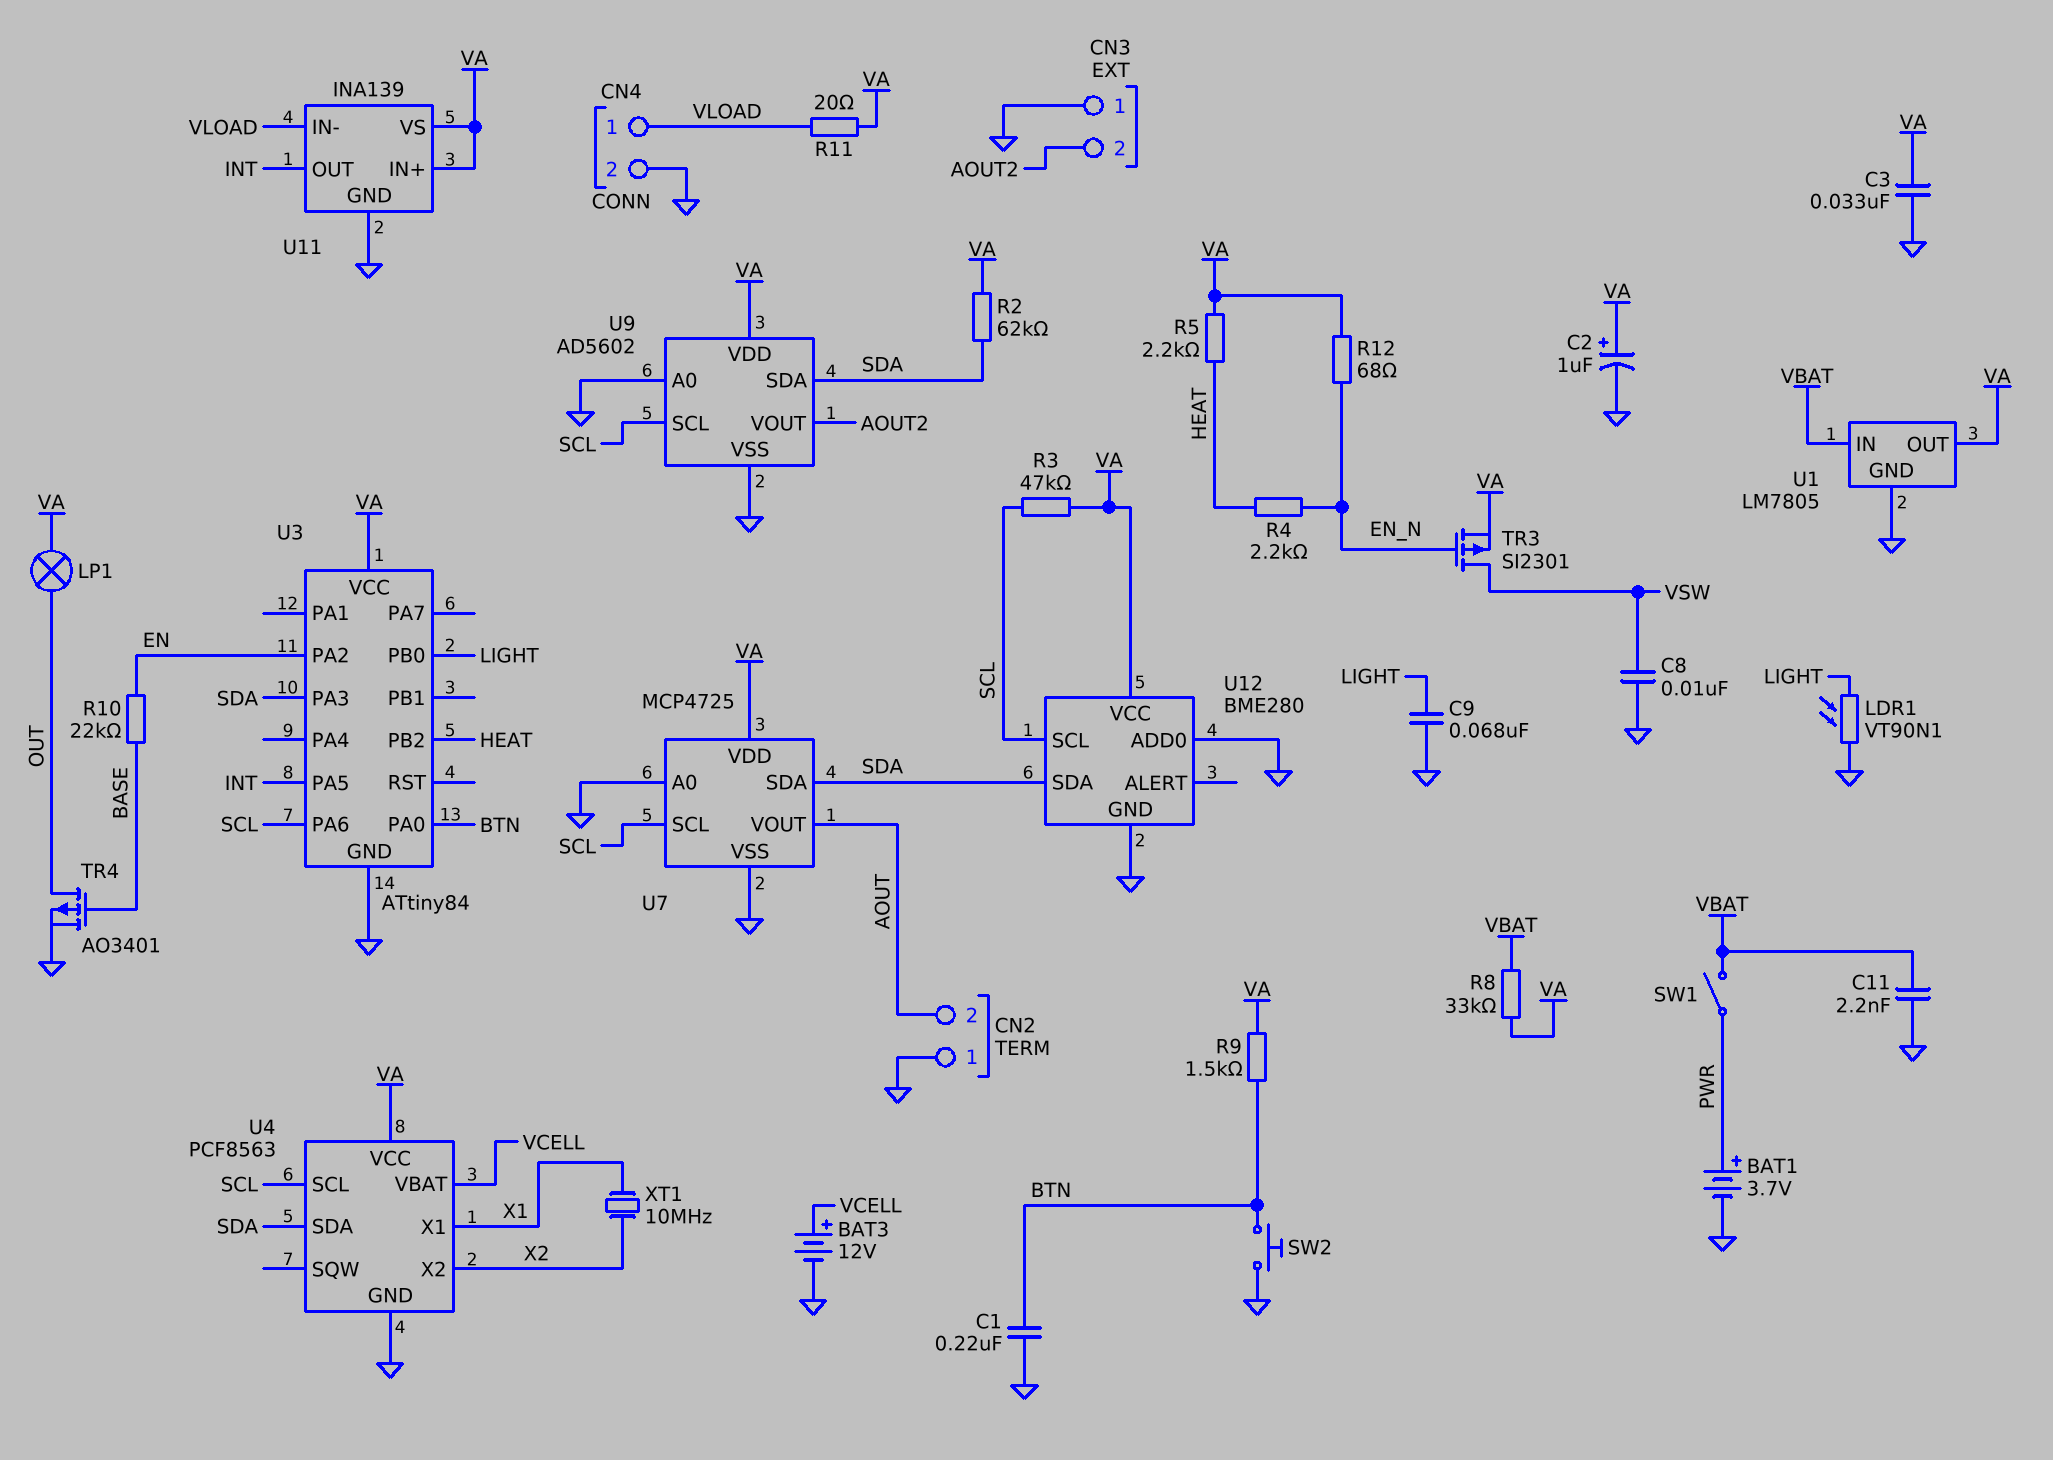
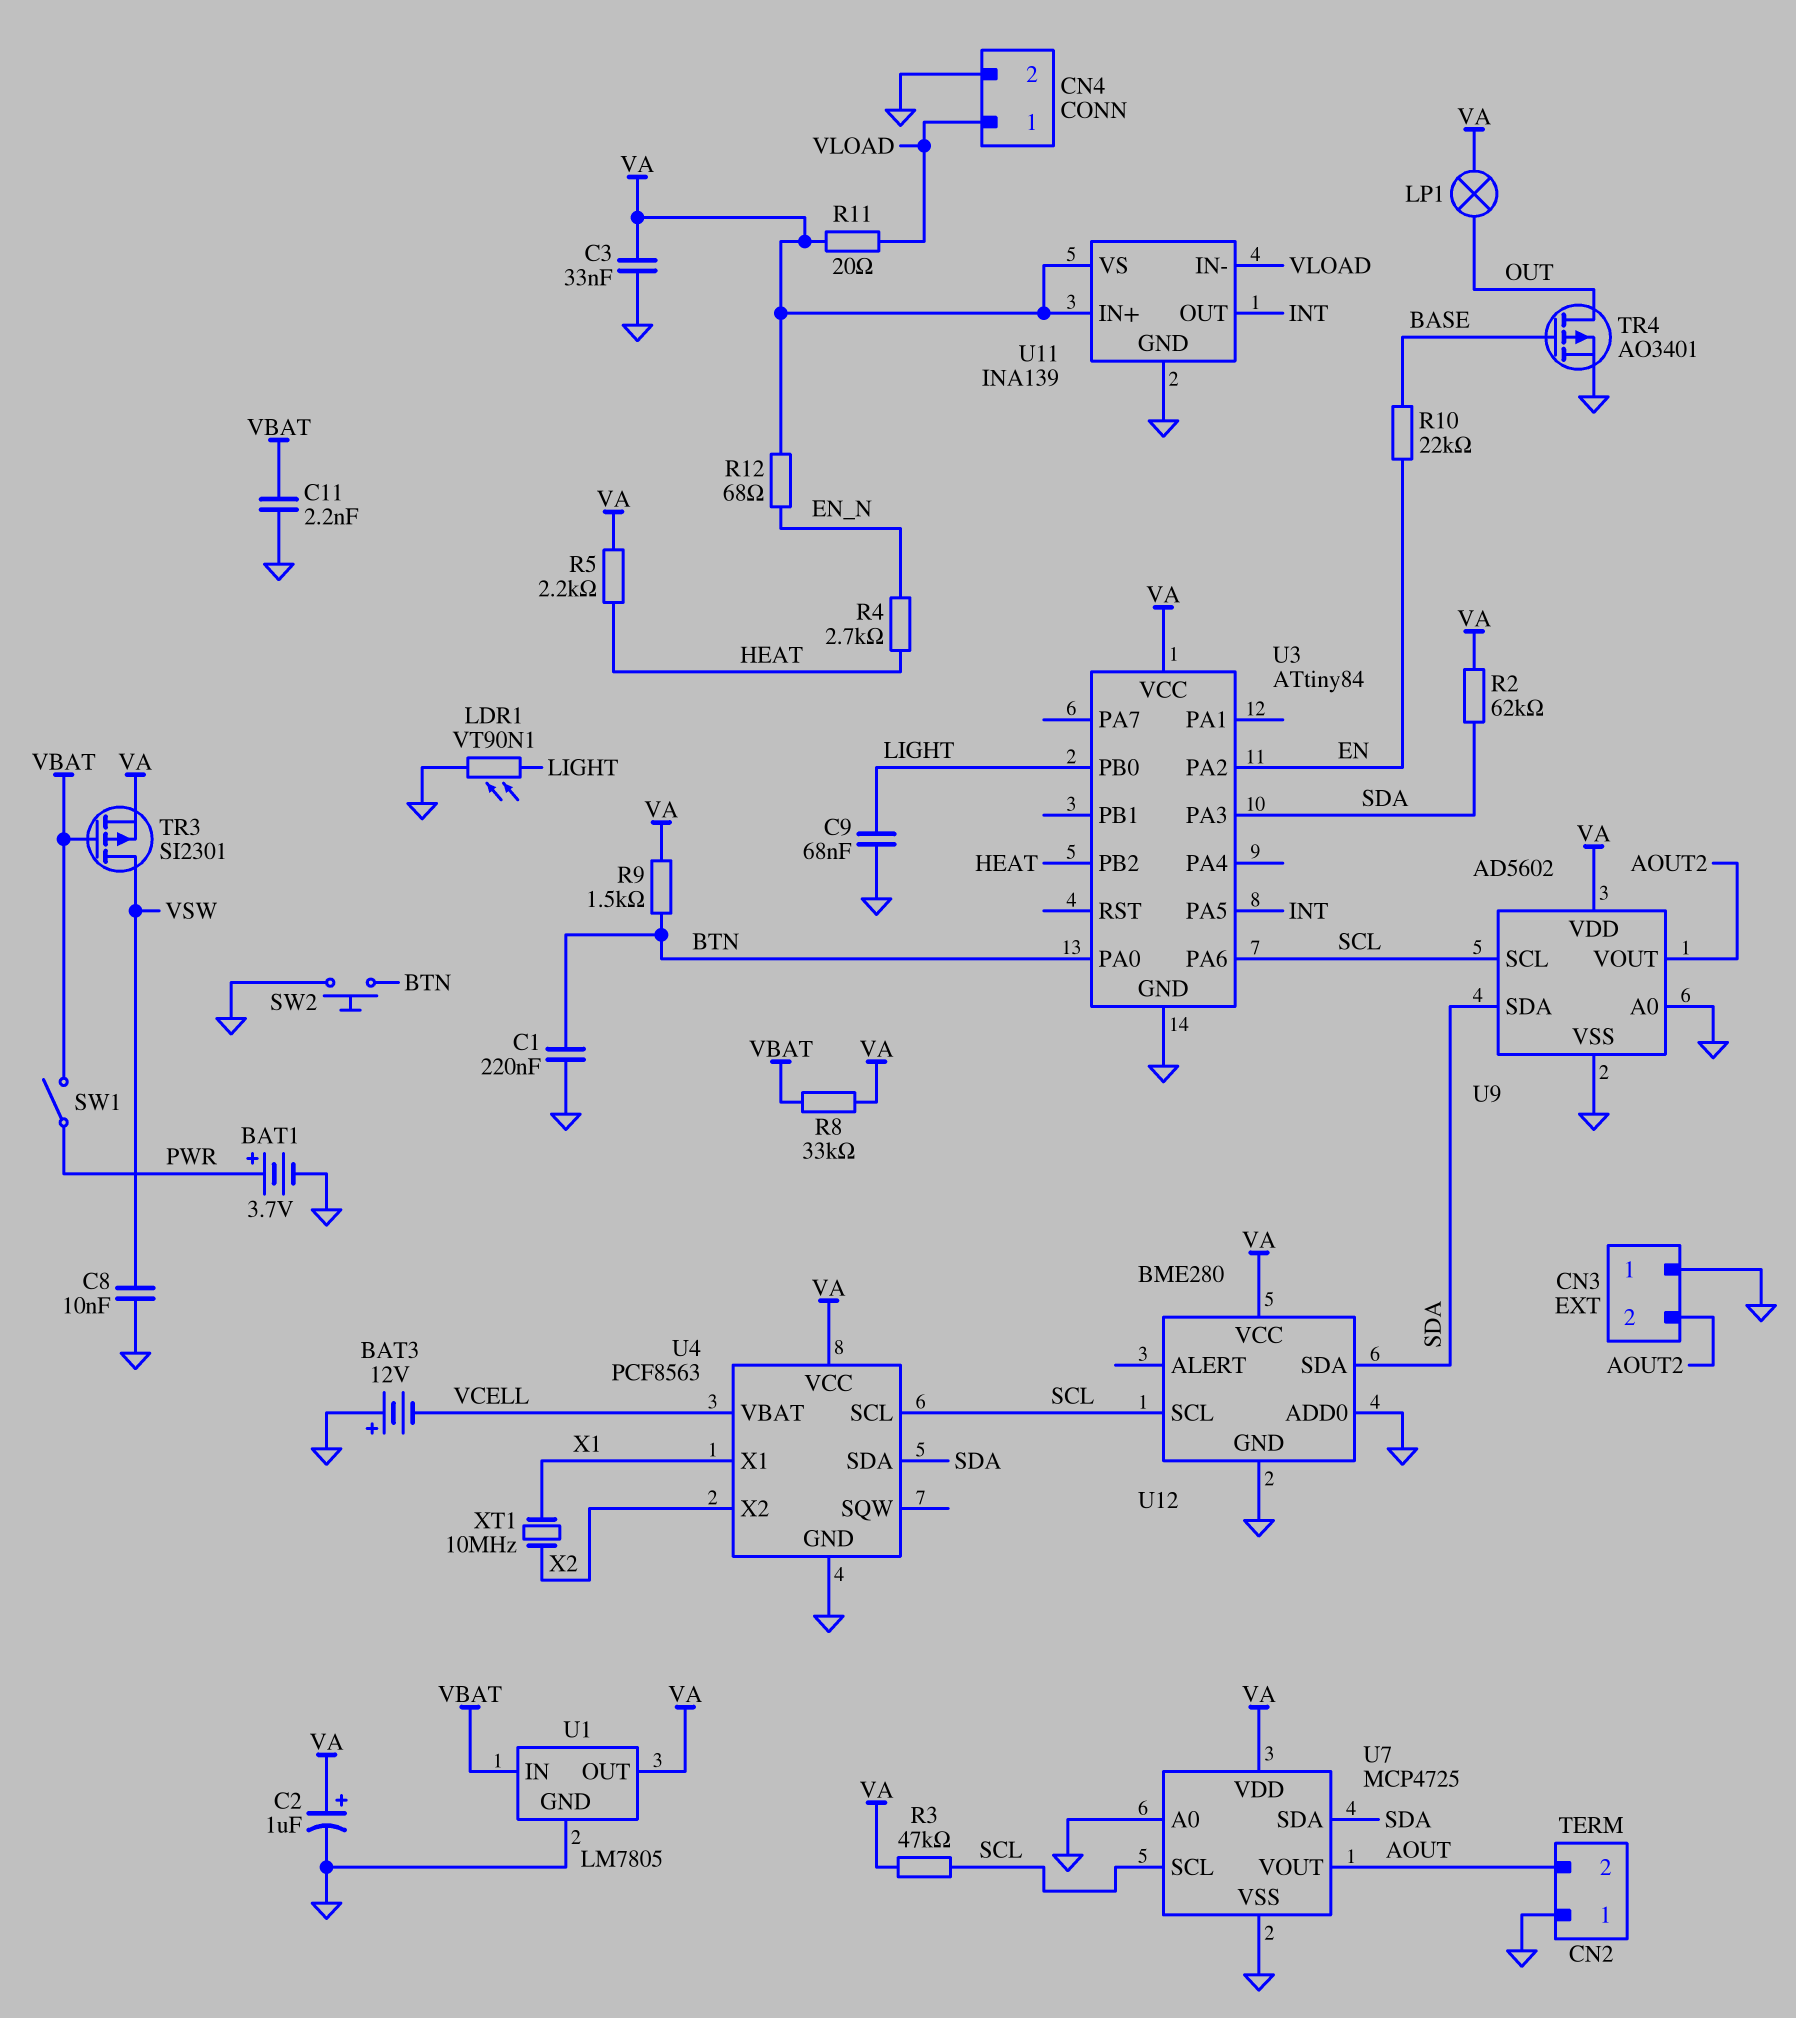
BAT3: 12V (plus VCELL, minus GND) -> 12V (plus GND, minus VCELL)
R4: 2.2k (EN_N, HEAT) -> 2.7k (EN_N, HEAT)
TR3: PMOS SI2301 (G EN_N, D VSW, S VA) -> PMOS SI2301 (G VBAT, D VSW, S VA)

